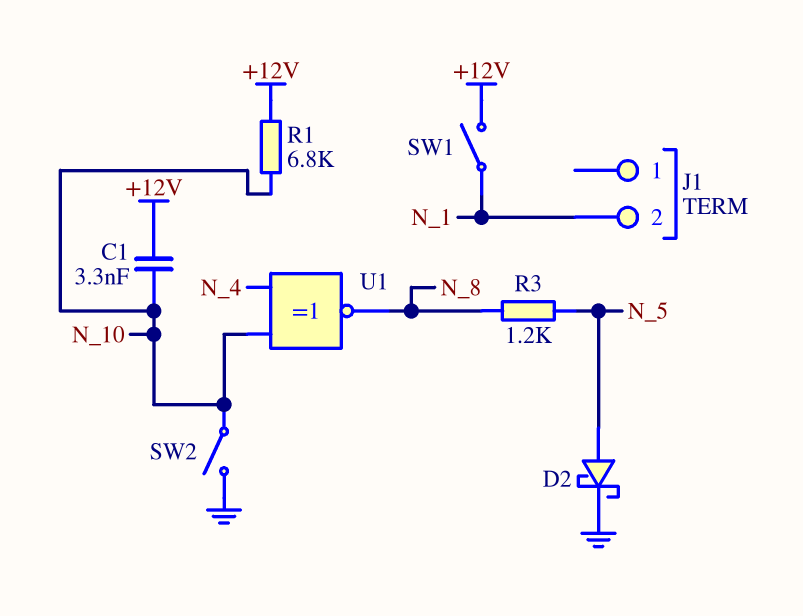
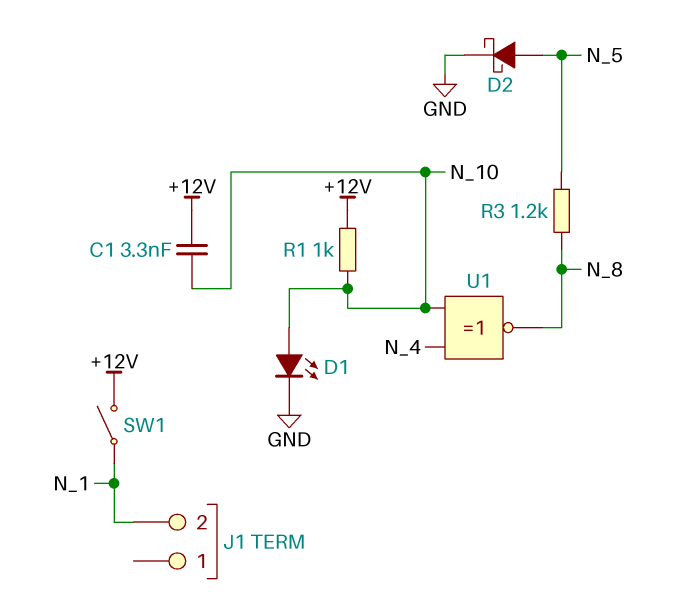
D1: none -> LED (A N_10, K GND)
R1: 6.8k (+12V, N_10) -> 1k (+12V, N_10)
SW2: switch (GND, N_10) -> none

